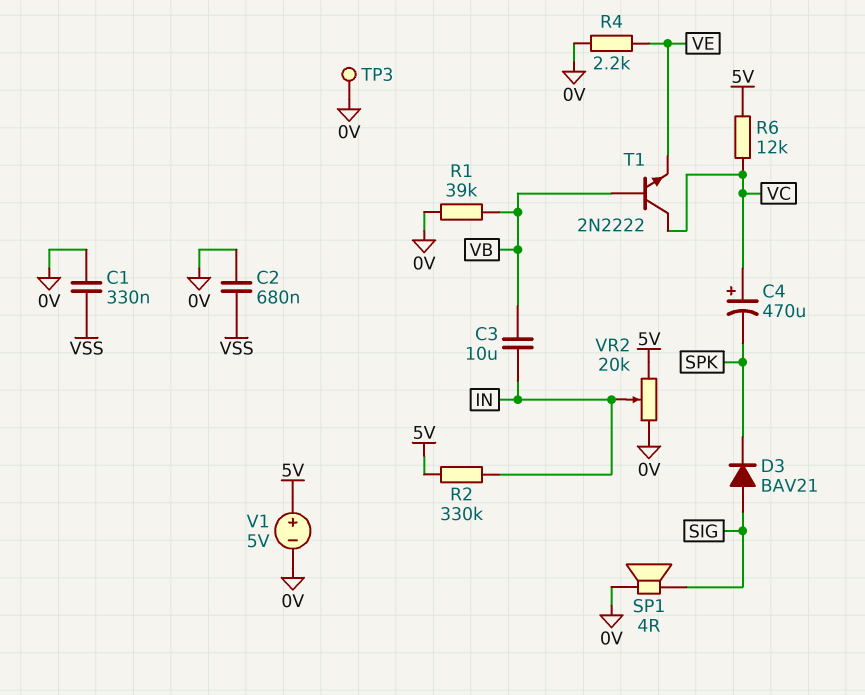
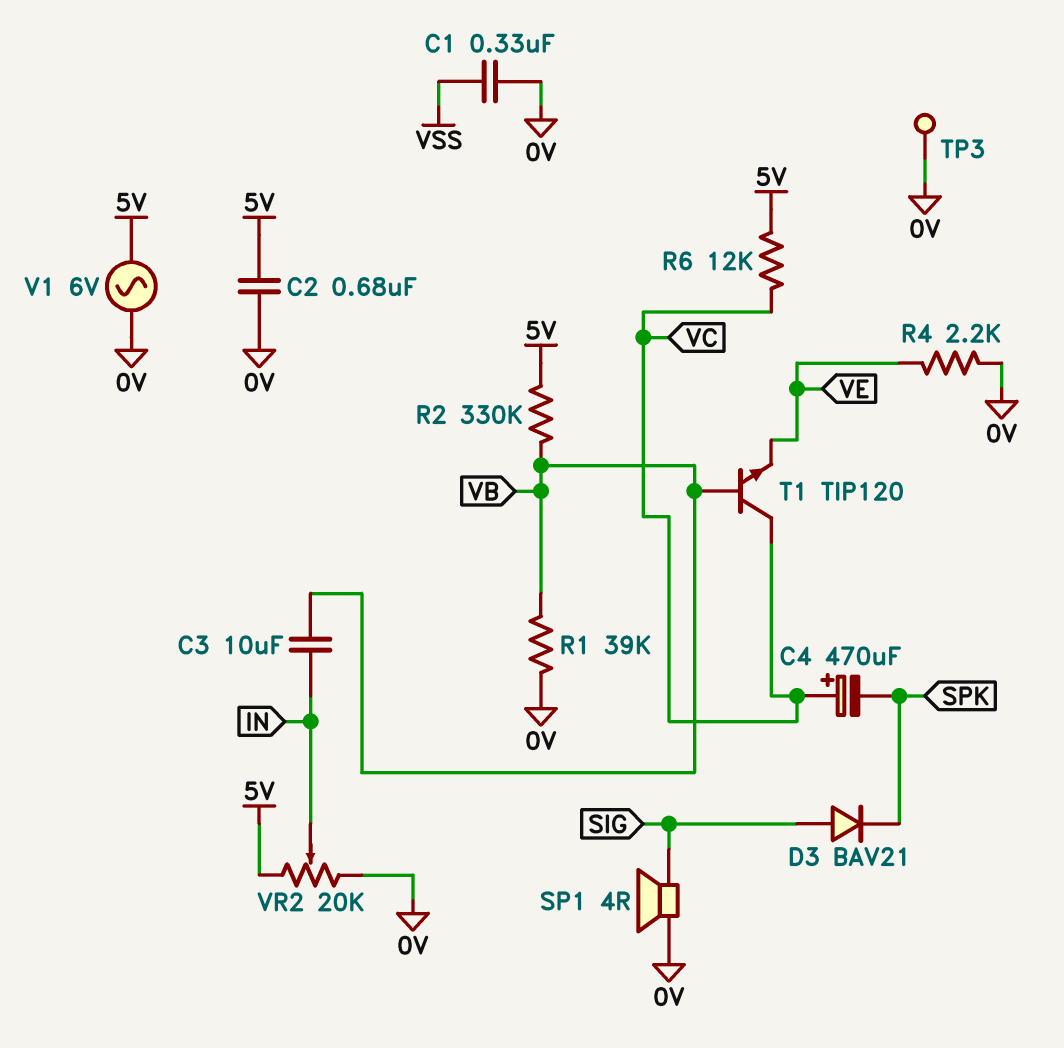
C2: 680nF (0V, VSS) -> 680nF (0V, 5V)
R2: 330k (5V, IN) -> 330k (5V, VB)
T1: NPN 2N2222 (B VB, C VC, E VE) -> NPN TIP120 (B VB, C VC, E VE)
V1: 5V (plus 5V, minus 0V) -> AC 6V (0V, 5V)

